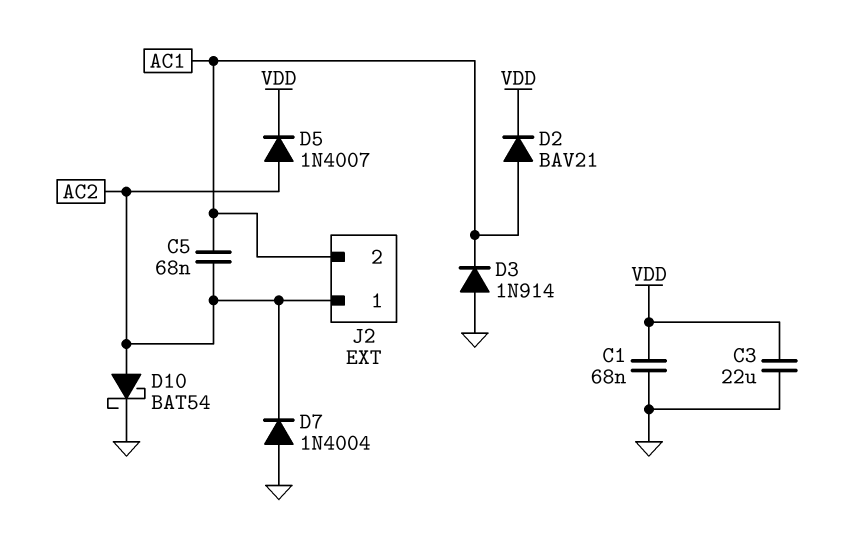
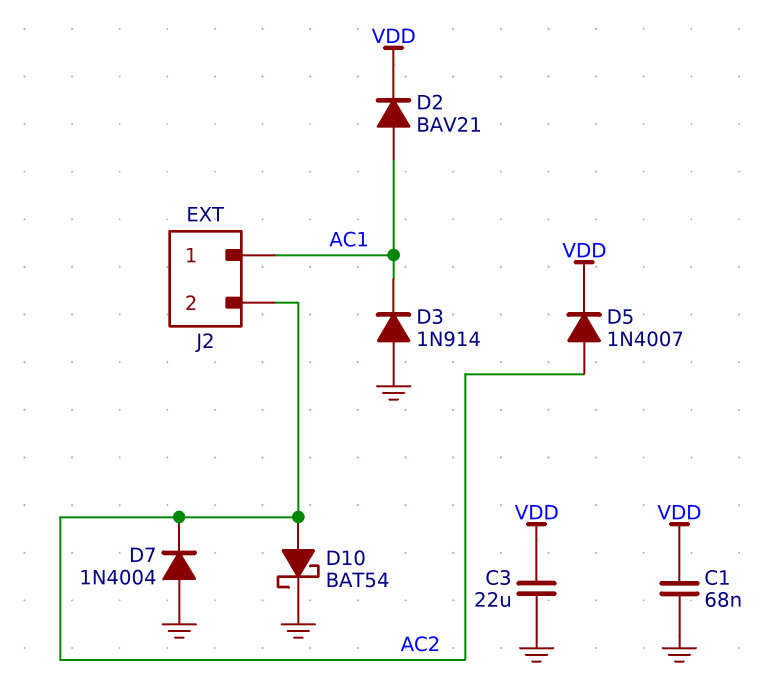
C5: 68nF (AC1, AC2) -> none
J2 pin 1: AC2 -> AC1
J2 pin 2: AC1 -> AC2

